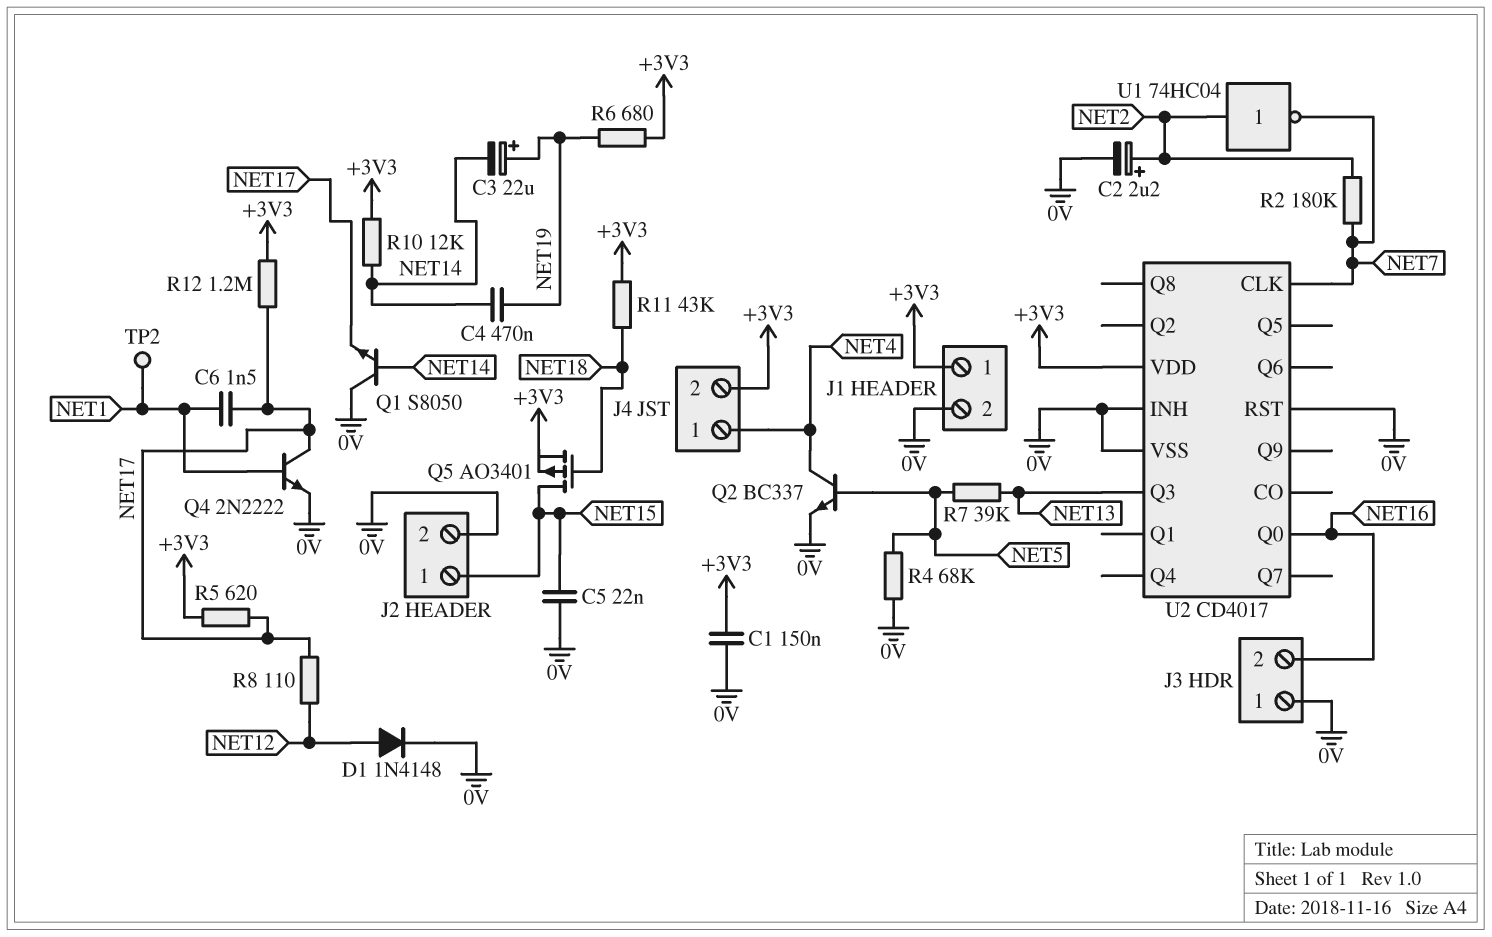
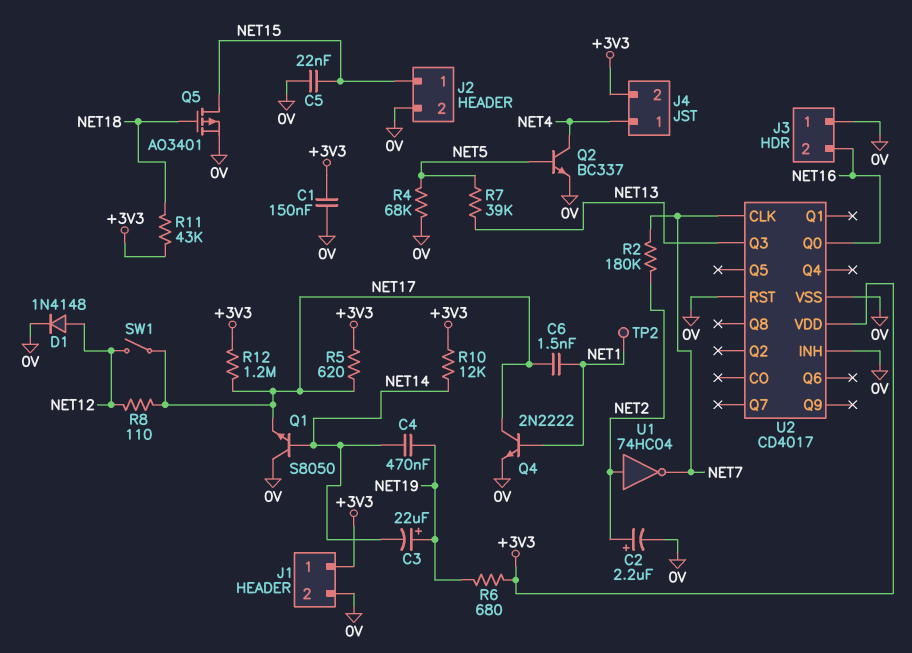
Q5: PMOS AO3401 (G NET18, D NET15, S +3V3) -> PMOS AO3401 (G NET18, D NET15, S 0V)
SW1: none -> switch (NET12, NET17)

